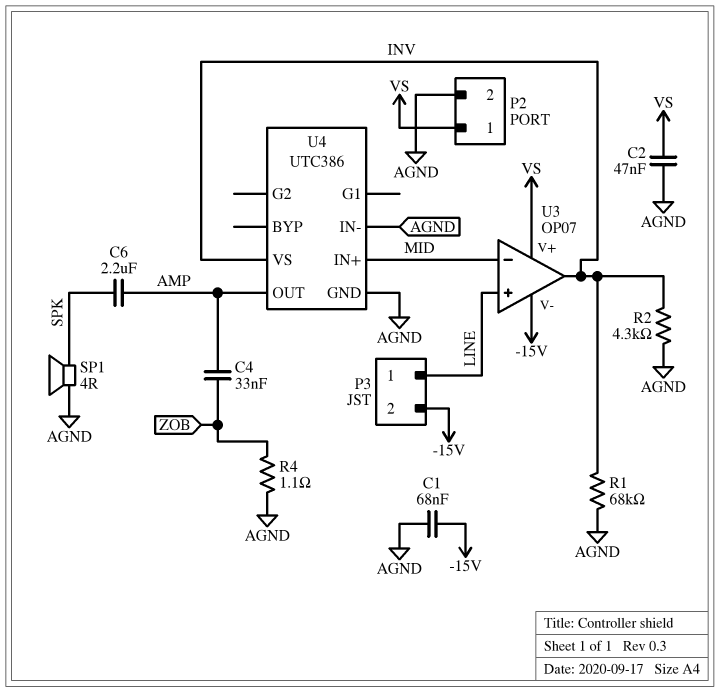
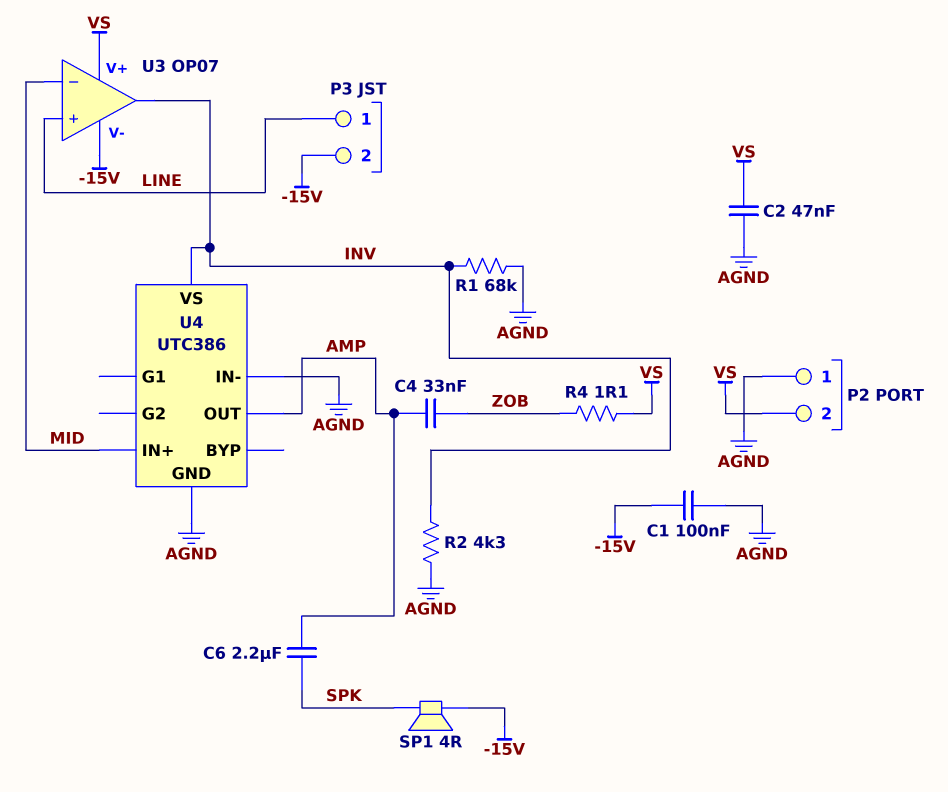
C1: 68nF (-15V, AGND) -> 100nF (-15V, AGND)
P2 pin 1: VS -> AGND
P2 pin 2: AGND -> VS
R4: 1.1 (AGND, ZOB) -> 1.1 (VS, ZOB)
SP1: speaker 4R (AGND, SPK) -> speaker 4R (-15V, SPK)

